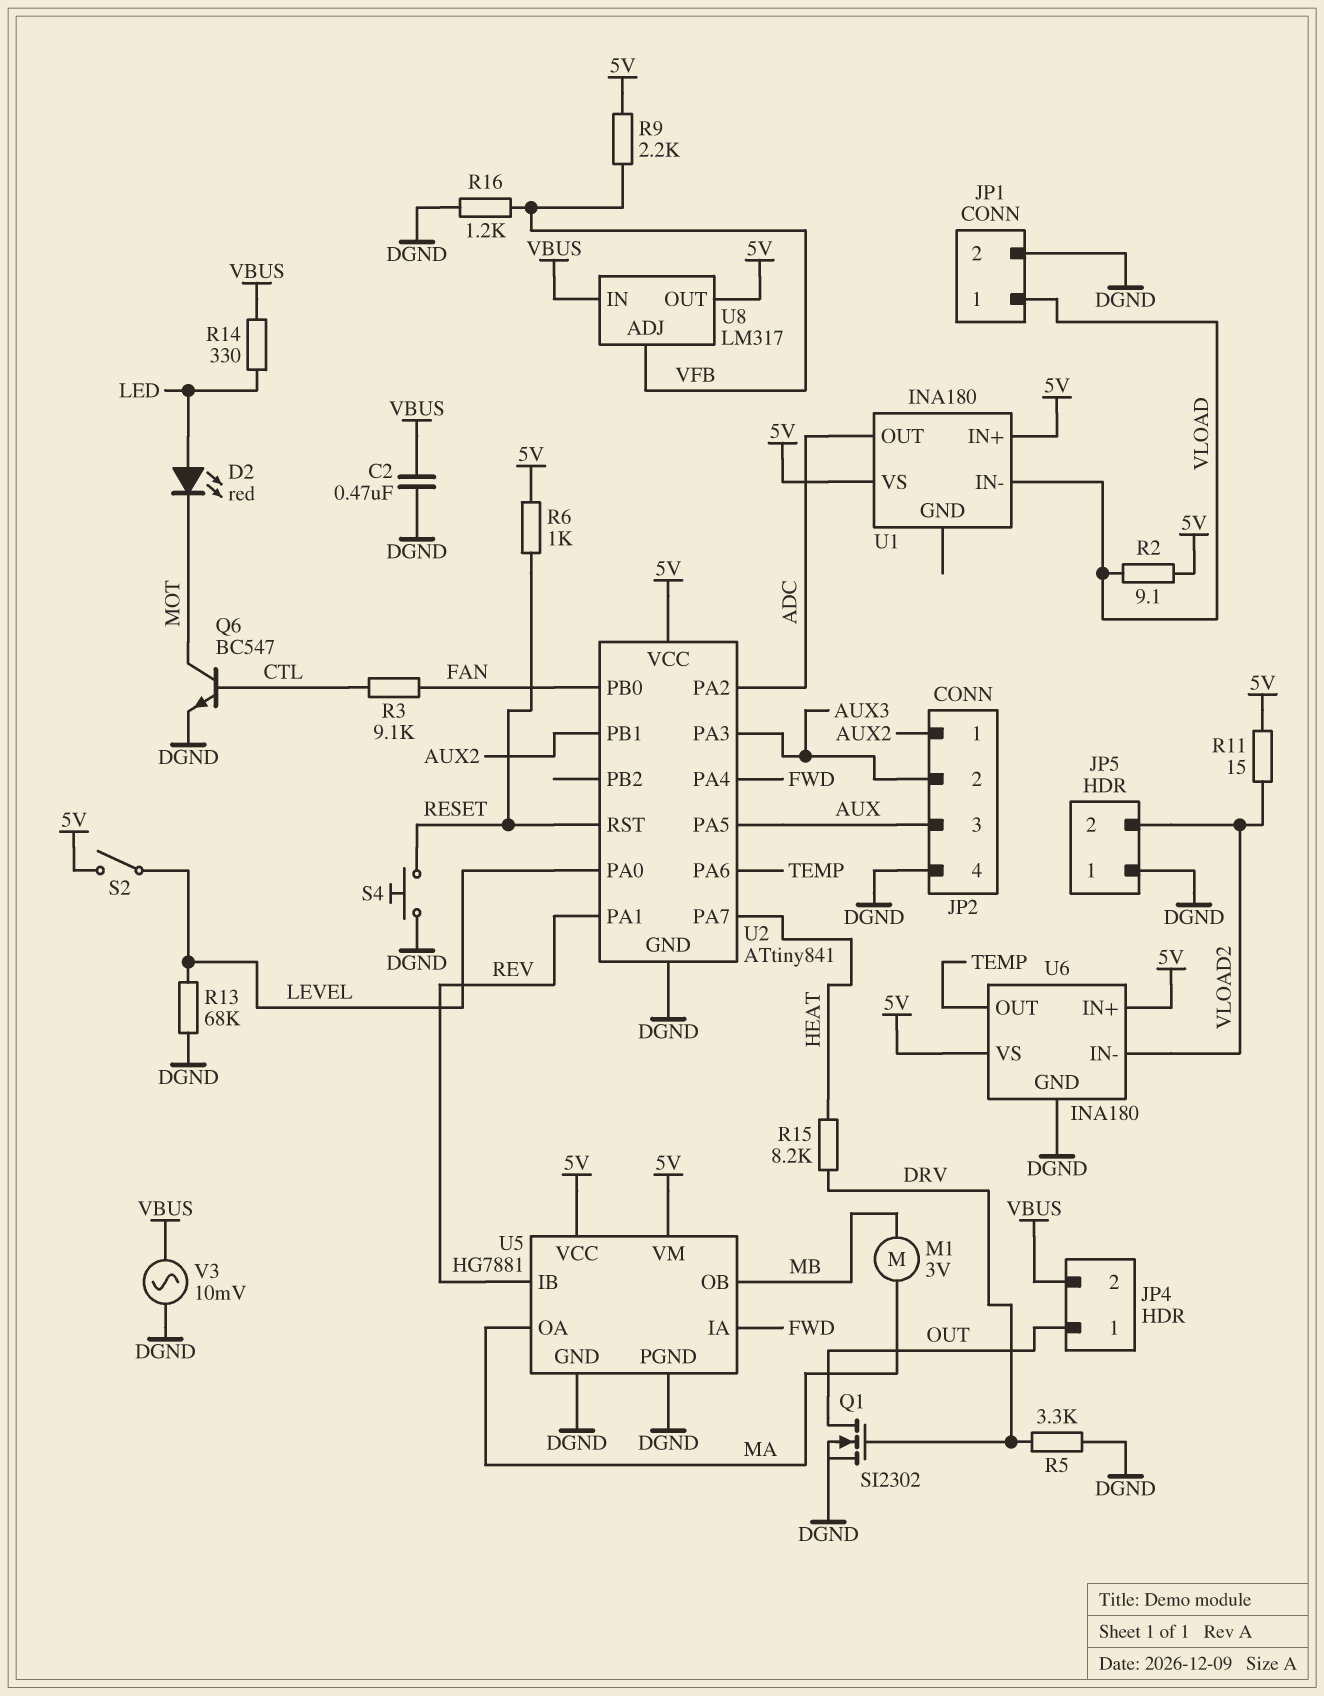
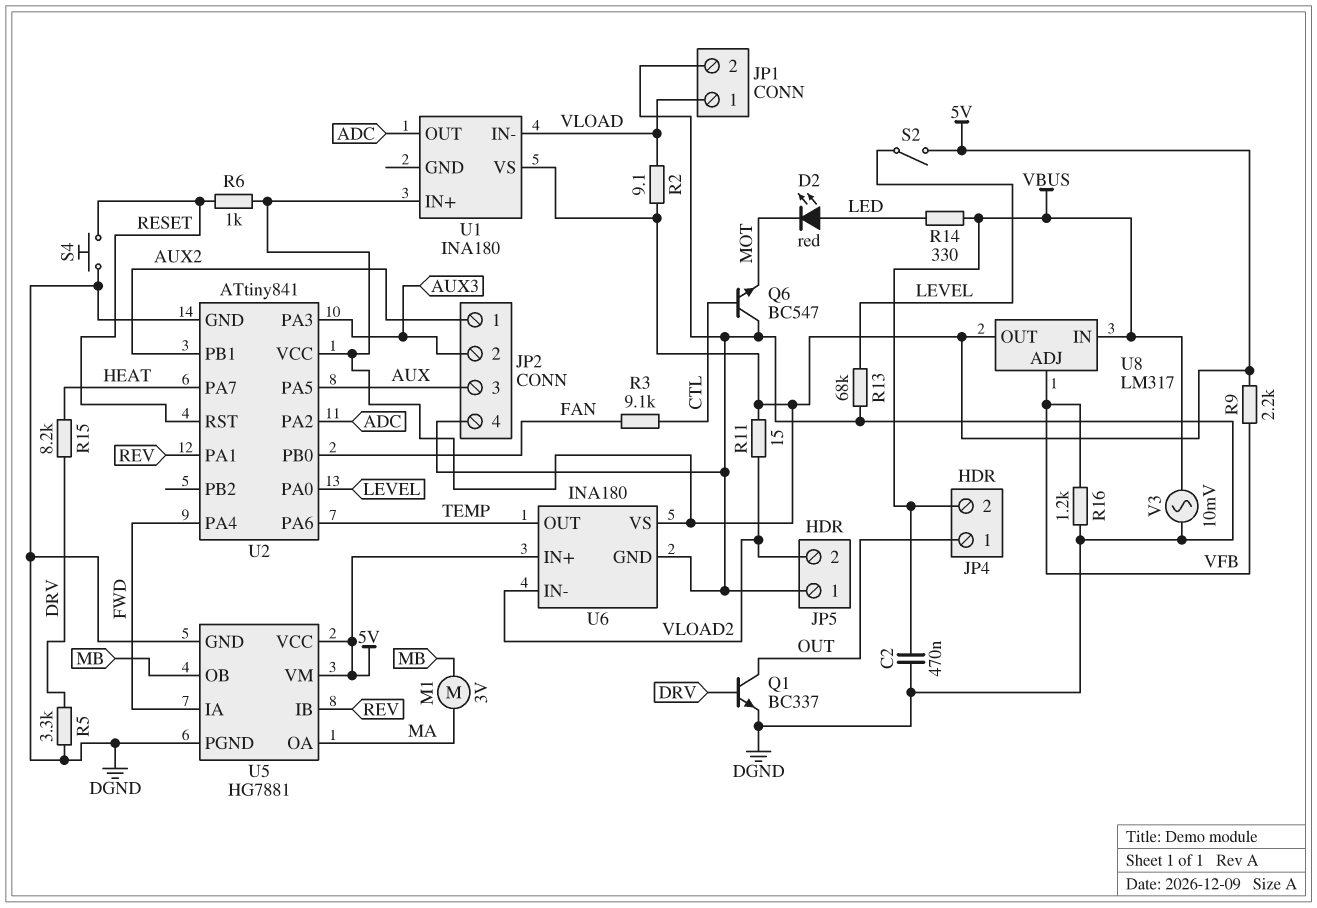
Q1: NMOS SI2302 (G DRV, D OUT, S DGND) -> NPN BC337 (B DRV, C OUT, E DGND)
Q6: NPN BC547 (B CTL, C MOT, E DGND) -> NPN BC547 (B CTL, C DGND, E MOT)

